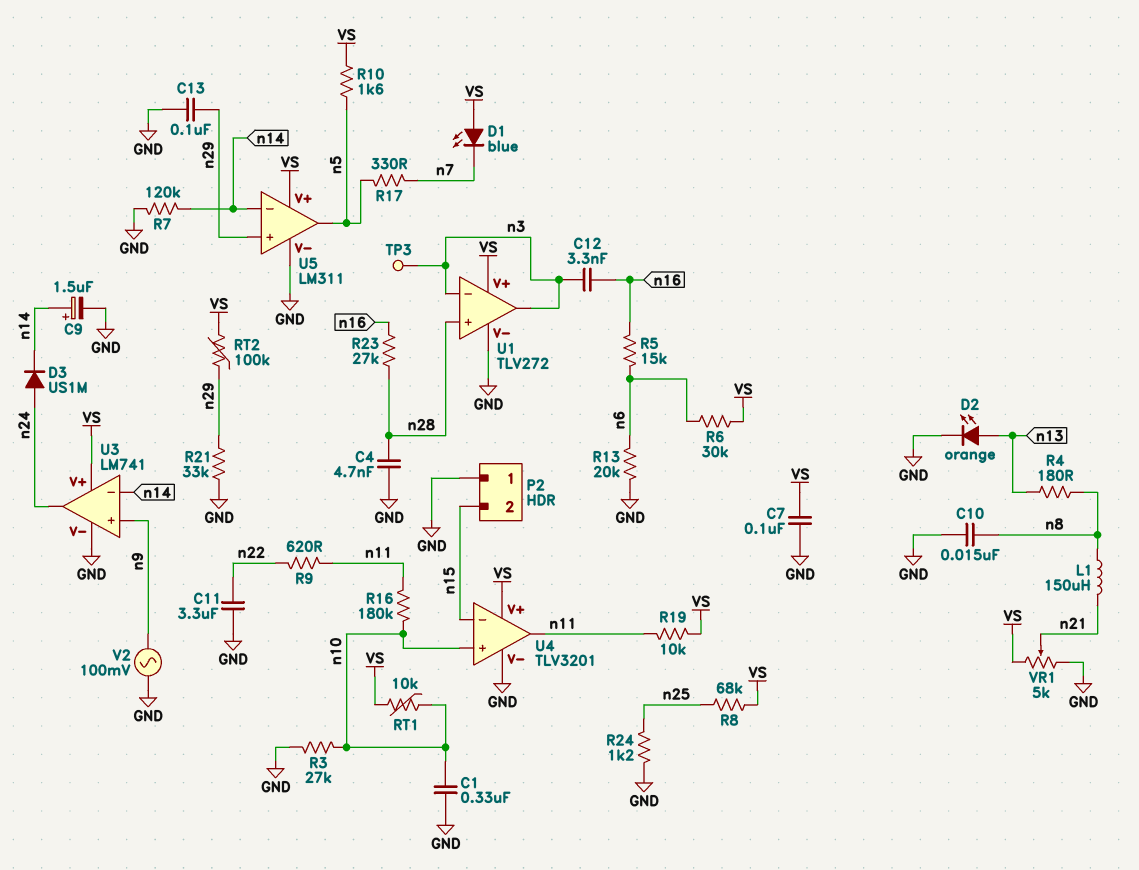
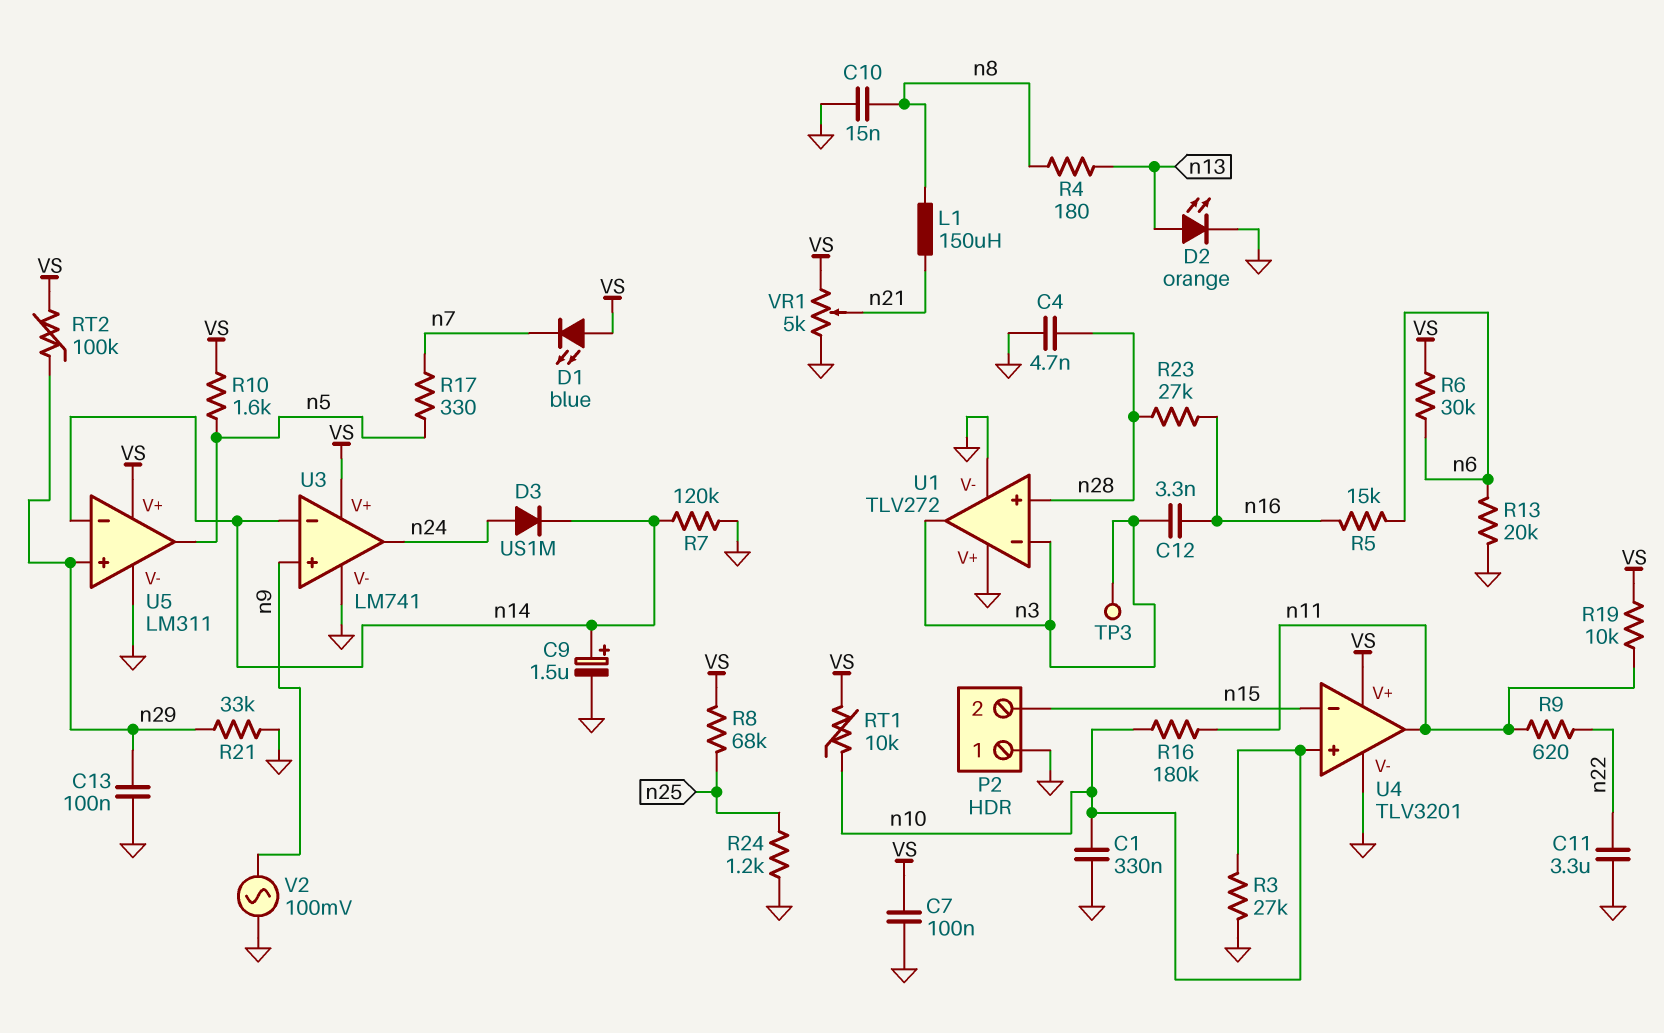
U1 pin V+: VS -> GND

